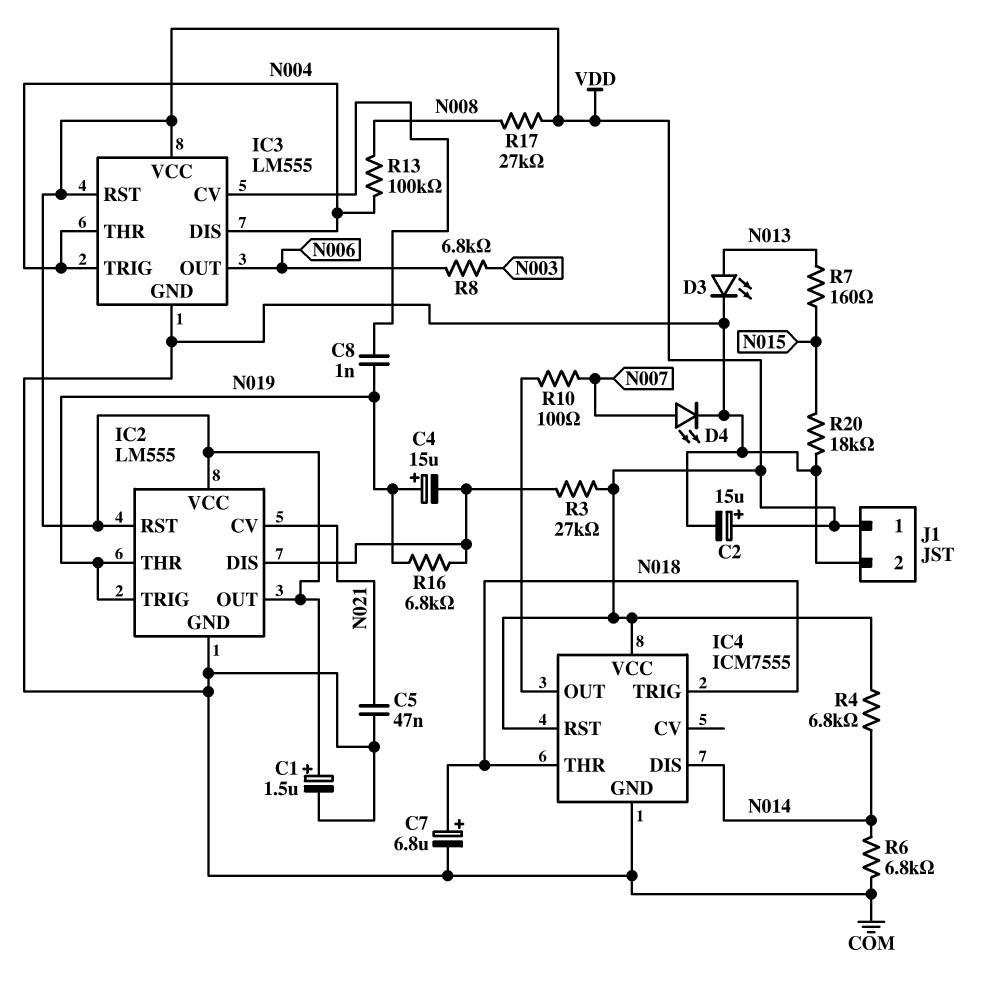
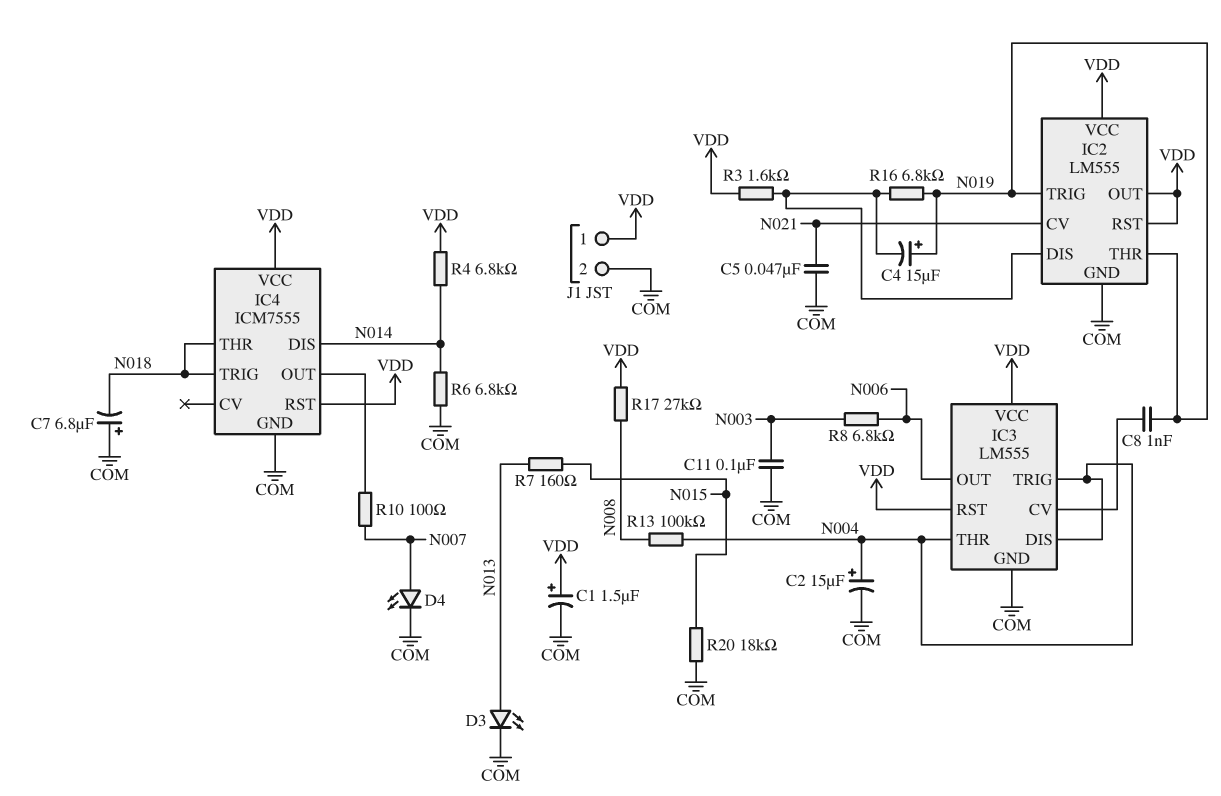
C2: 15uF (plus VDD, minus COM) -> 15uF (plus N004, minus COM)
C7: 6.8uF (plus N018, minus COM) -> 6.8uF (plus COM, minus N018)
C11: none -> 100nF (COM, N003)
R3: 27k (IC2/DIS, VDD) -> 1.6k (IC2/DIS, VDD)

